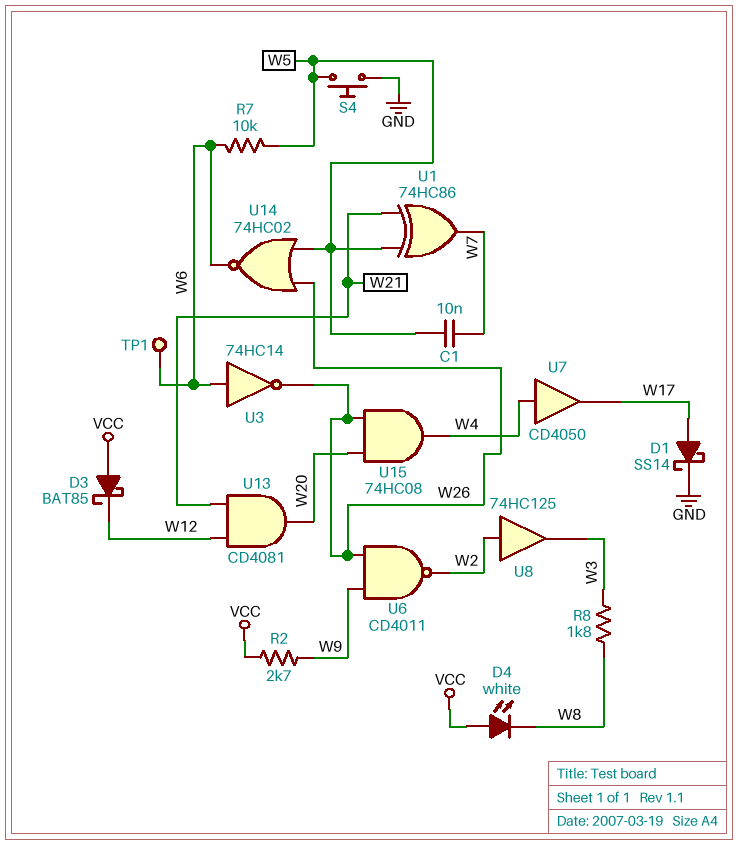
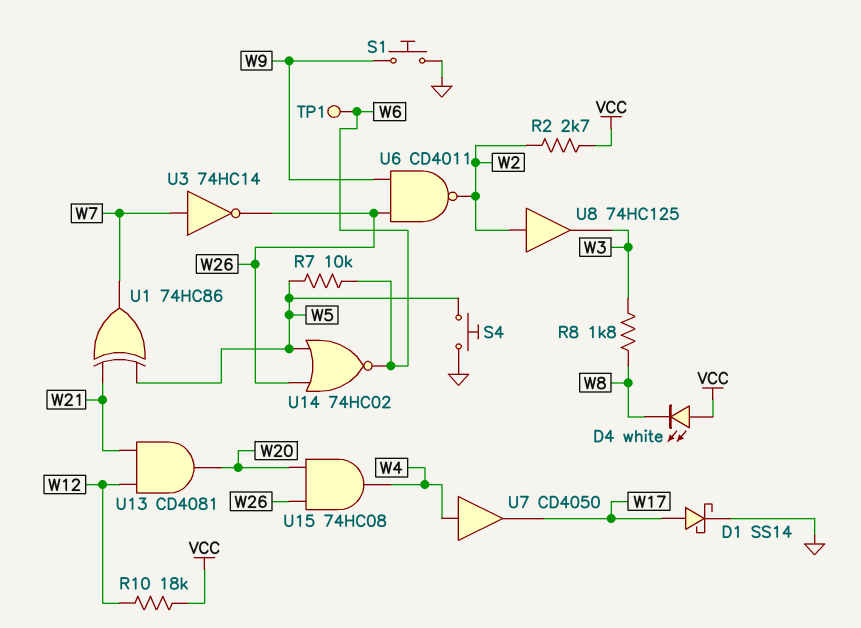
C1: 10nF (W5, W7) -> none
D3: schottky BAT85 (A VCC, K W12) -> none
R2: 2.7k (VCC, W9) -> 2.7k (VCC, W2)
R10: none -> 18k (VCC, W12)
S1: none -> button (GND, W9)
U3: NOT 74HC14 (in W6, out W26) -> NOT 74HC14 (in W7, out W26)

